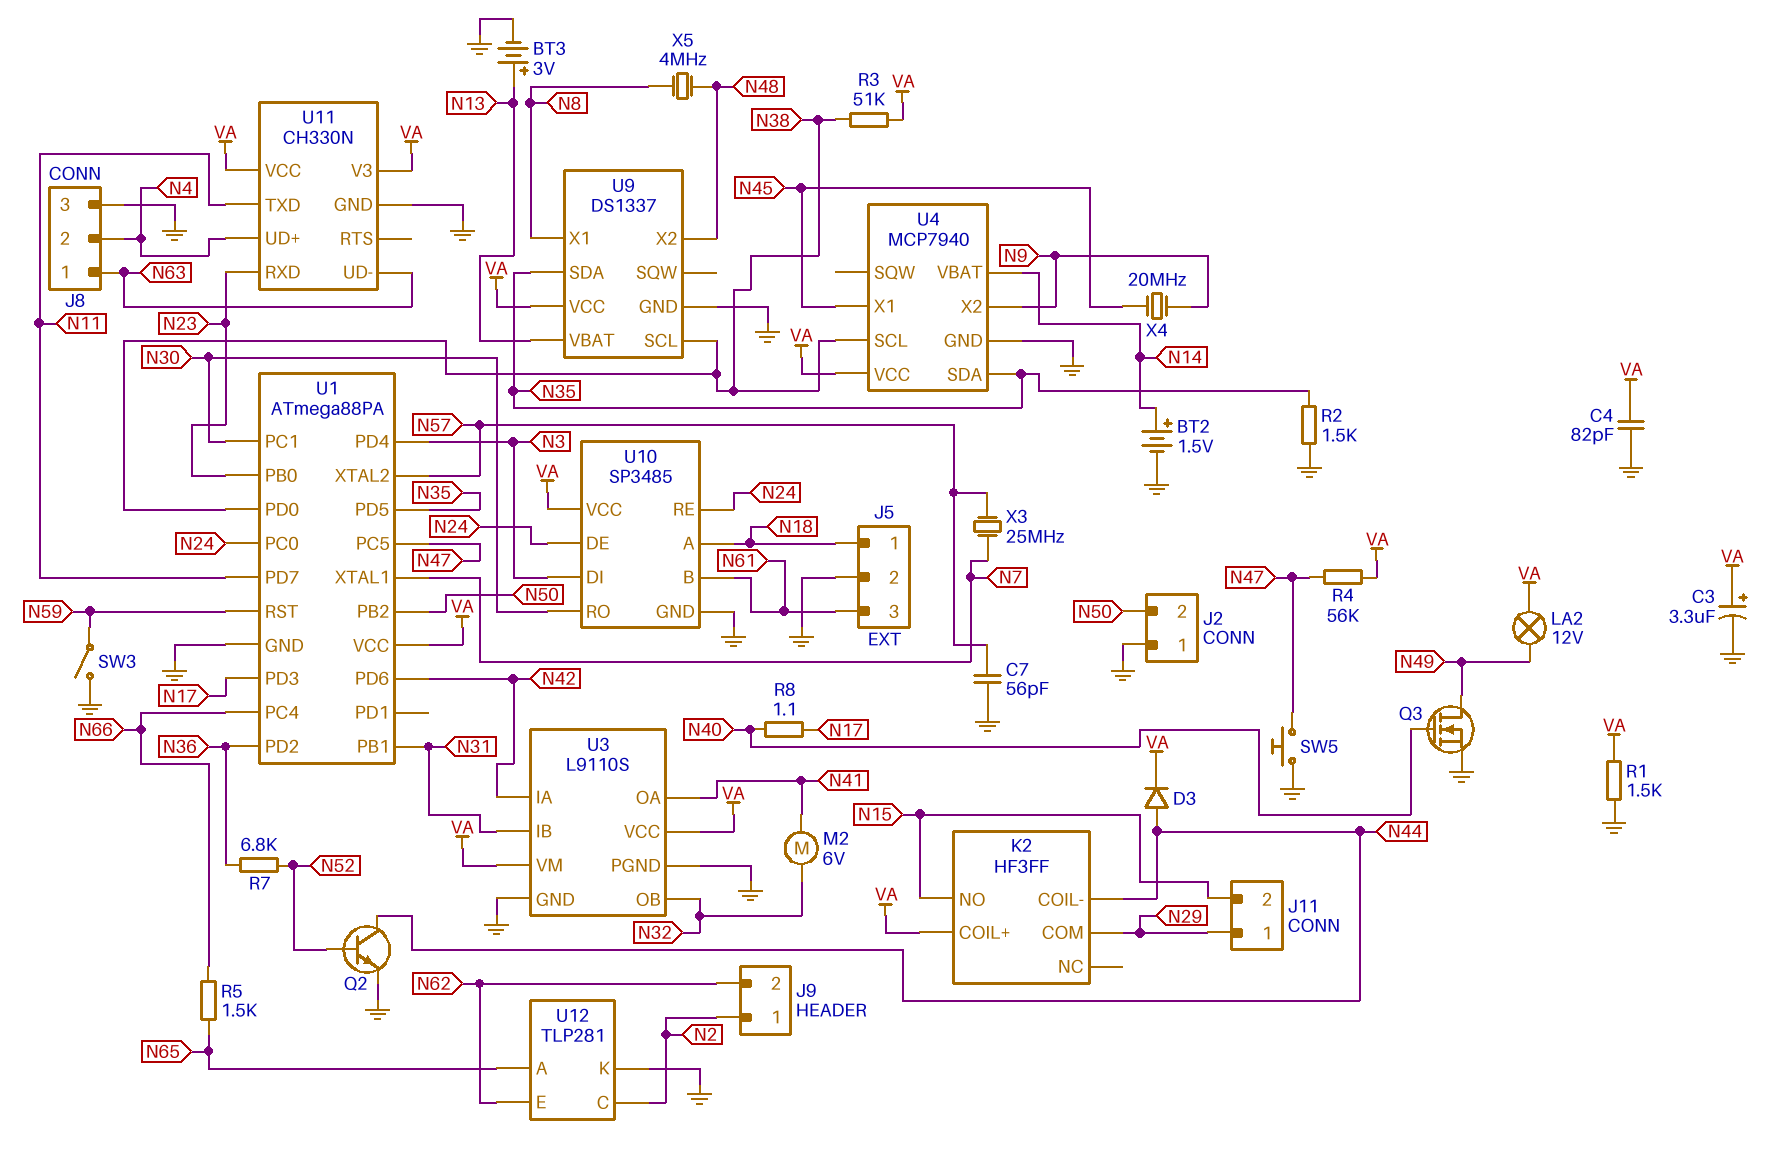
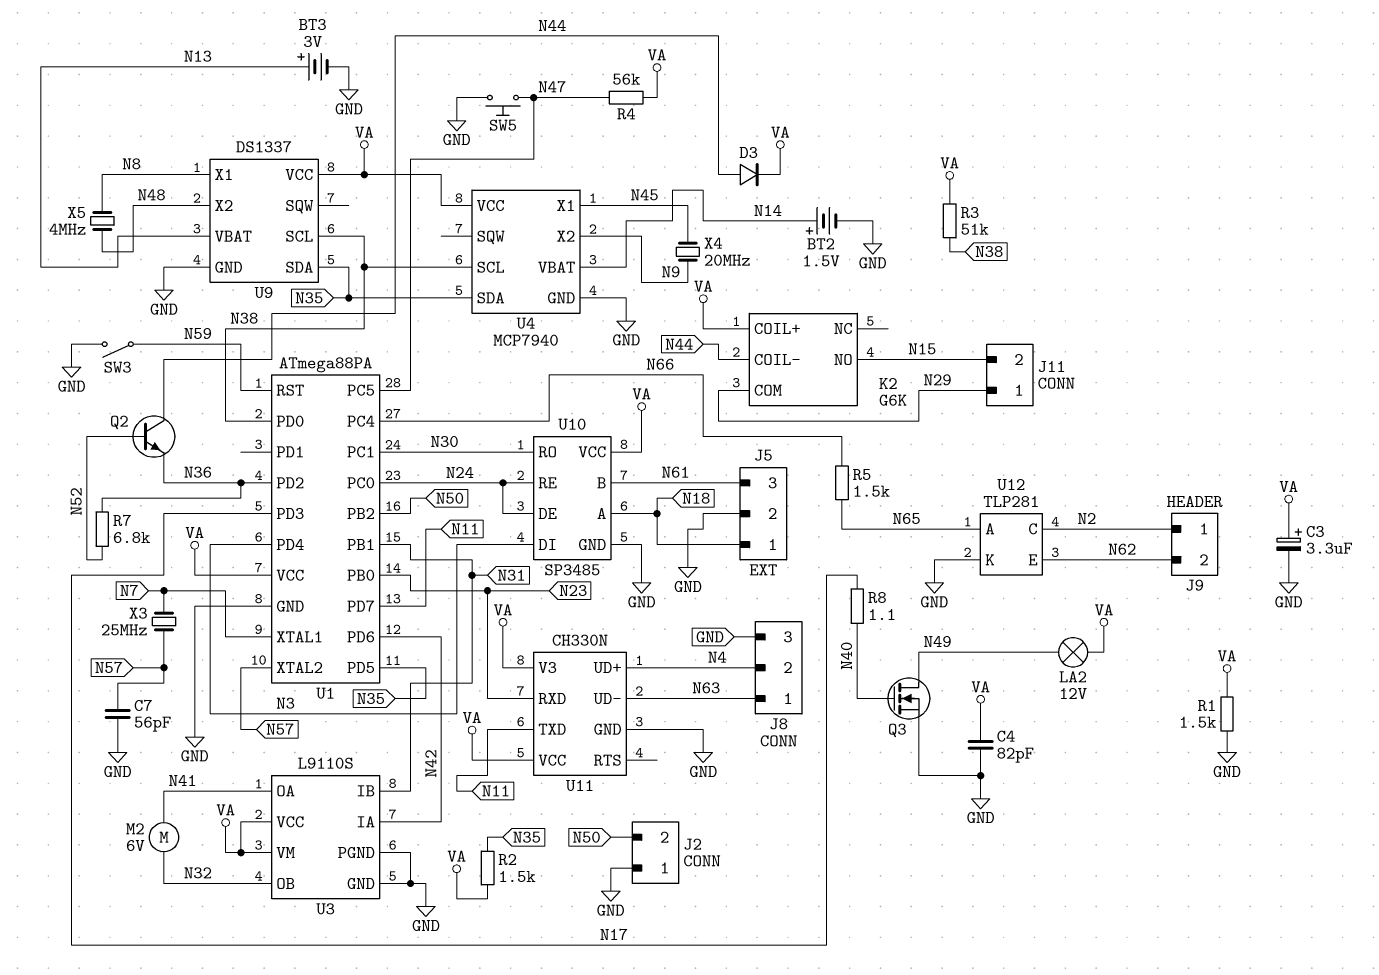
K2: HF3FF -> G6K
Q2: NPN (B N52, C N44, E GND) -> NPN (B N52, C N44, E N36)
R2: 1.5k (GND, N35) -> 1.5k (N35, VA)

